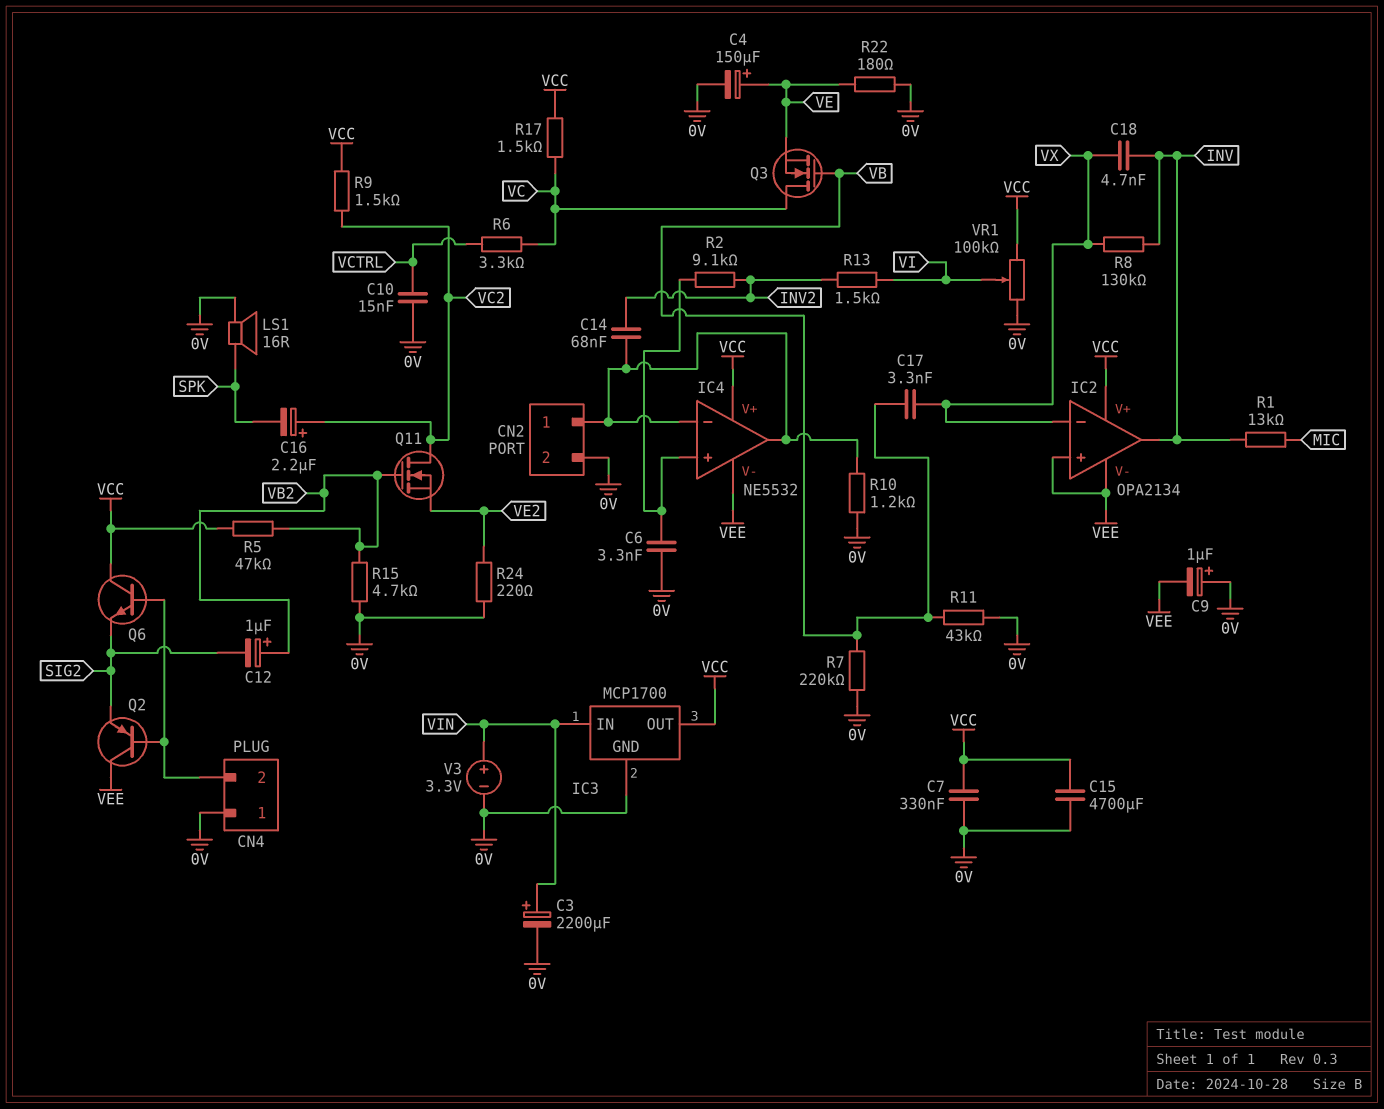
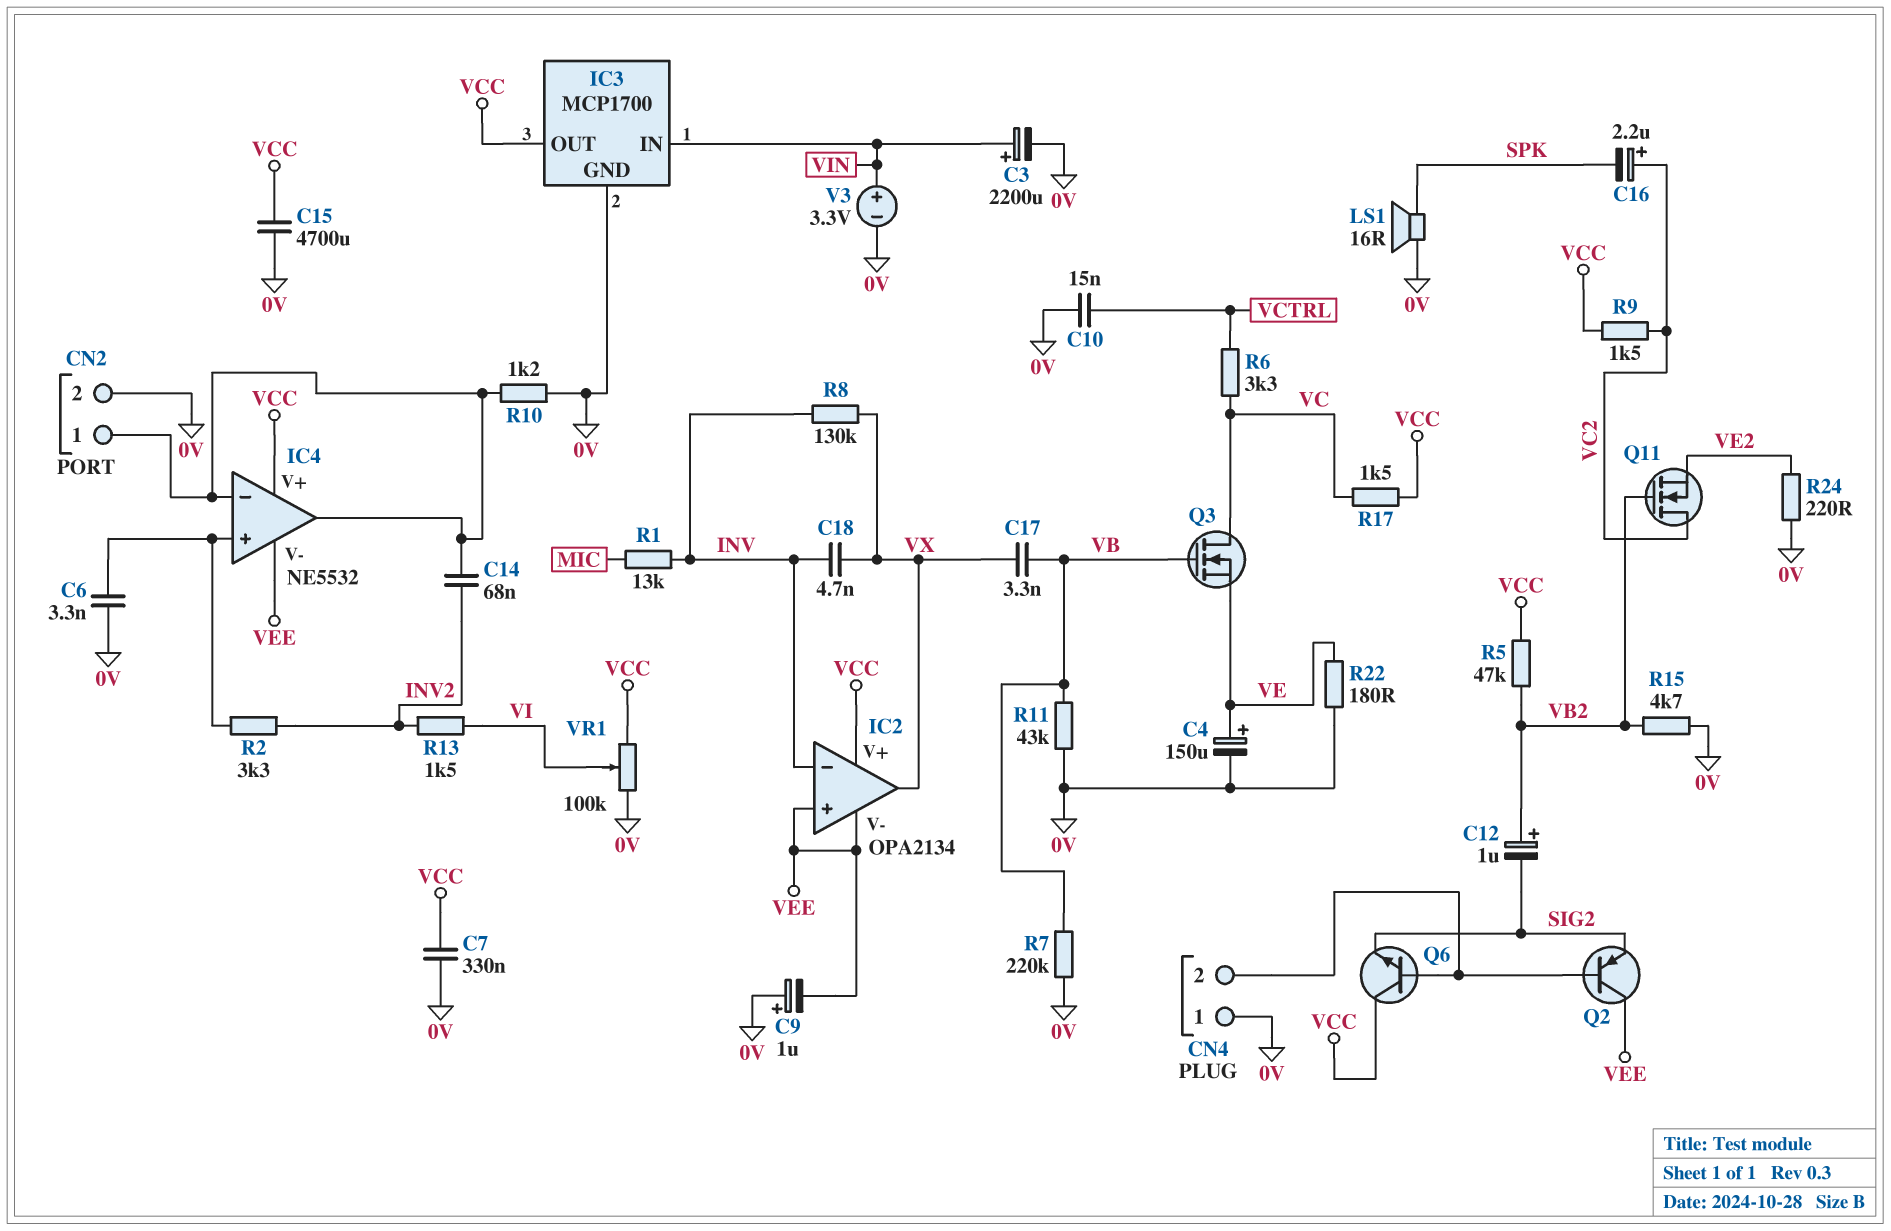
IC2 pin in-: VX -> INV
IC2 pin out: INV -> VX
R2: 9.1k (IC4/in+, INV2) -> 3.3k (IC4/in+, INV2)

